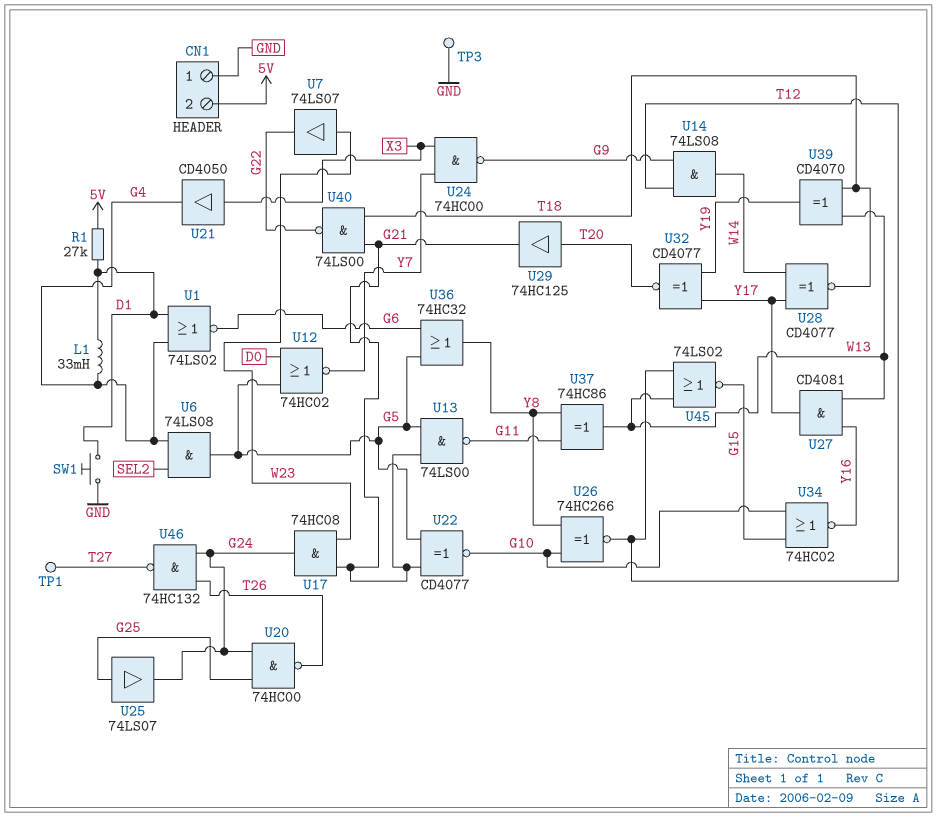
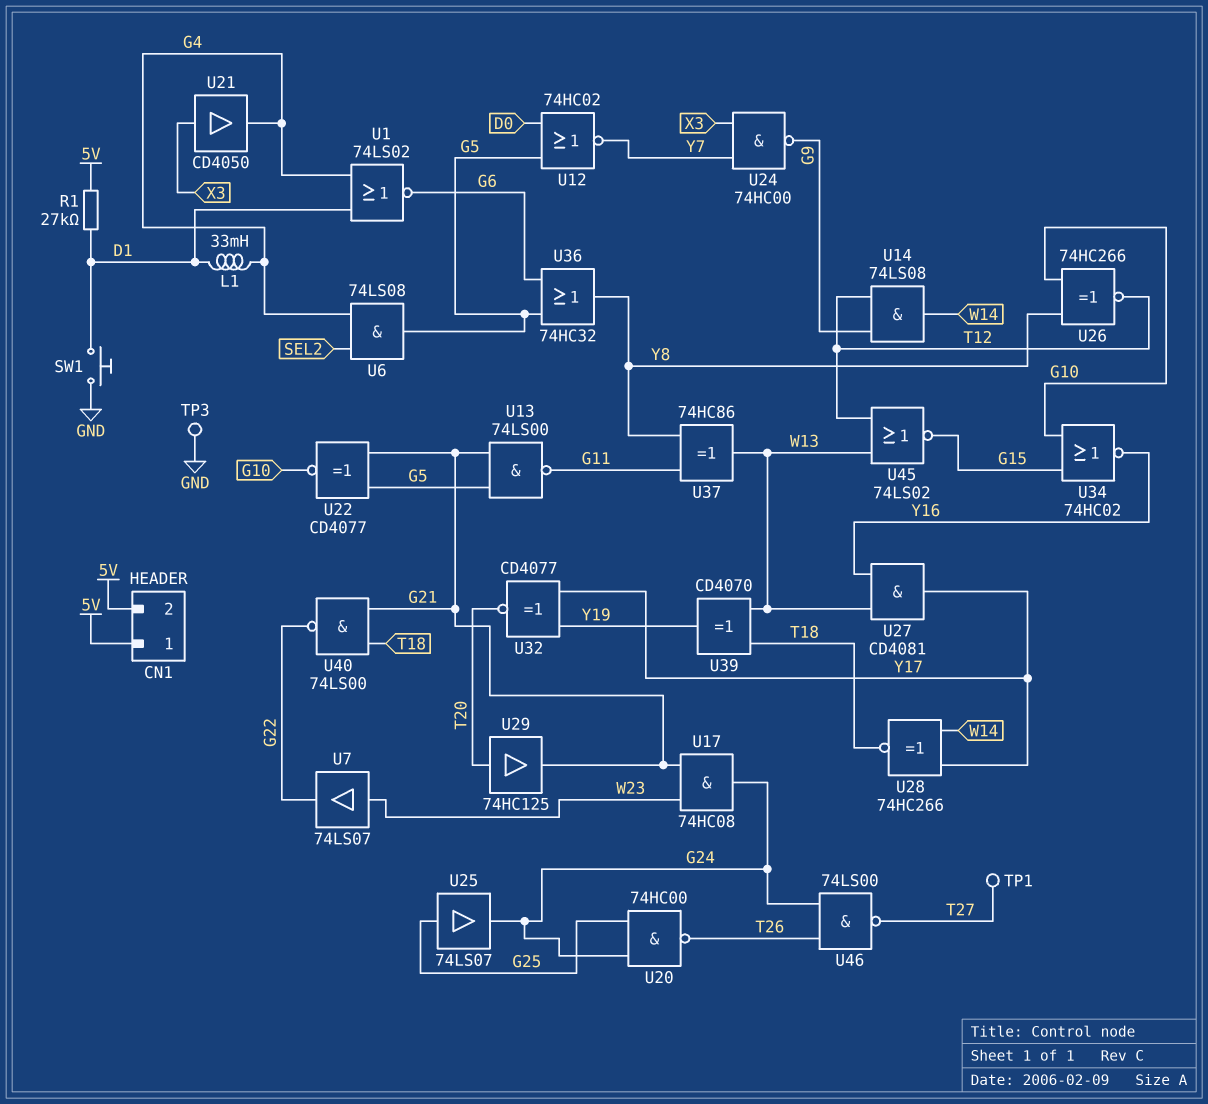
CN1 pin 1: GND -> 5V
U28: XNOR CD4077 (in W14, in Y17, out T18) -> XNOR 74HC266 (in W14, in Y17, out T18)
U46: NAND 74HC132 (in G24, in T26, out T27) -> NAND 74LS00 (in G24, in T26, out T27)

